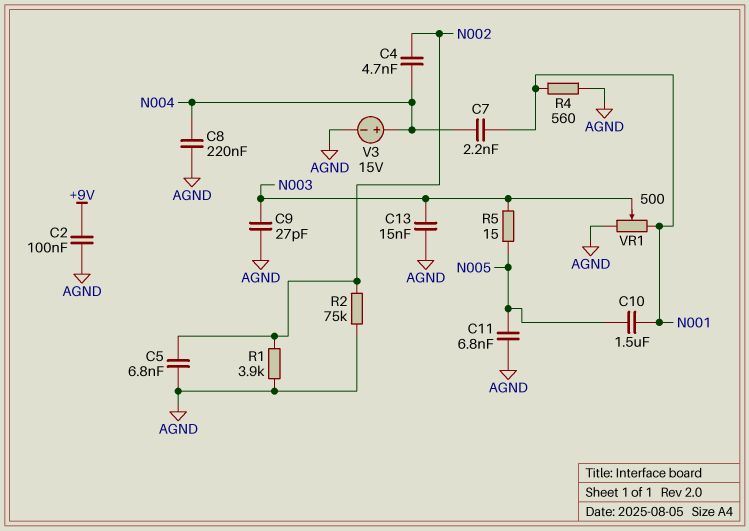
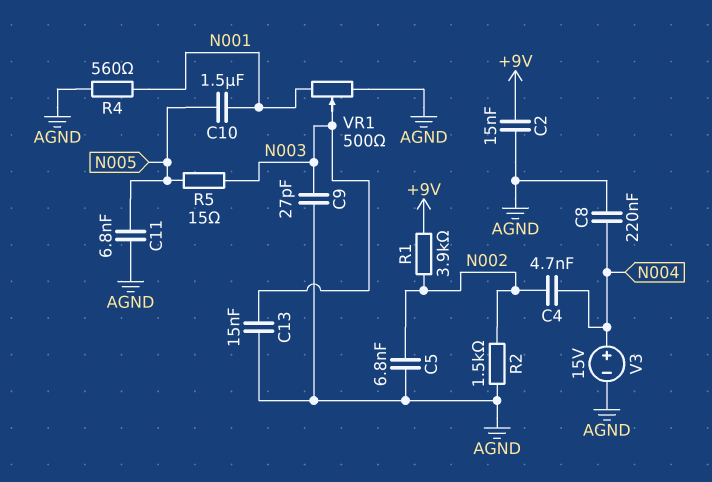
C2: 100nF (+9V, AGND) -> 15nF (+9V, AGND)
C7: 2.2nF (N001, N004) -> none
R1: 3.9k (AGND, N002) -> 3.9k (+9V, N002)
R2: 75k (AGND, N002) -> 1.5k (AGND, N002)

